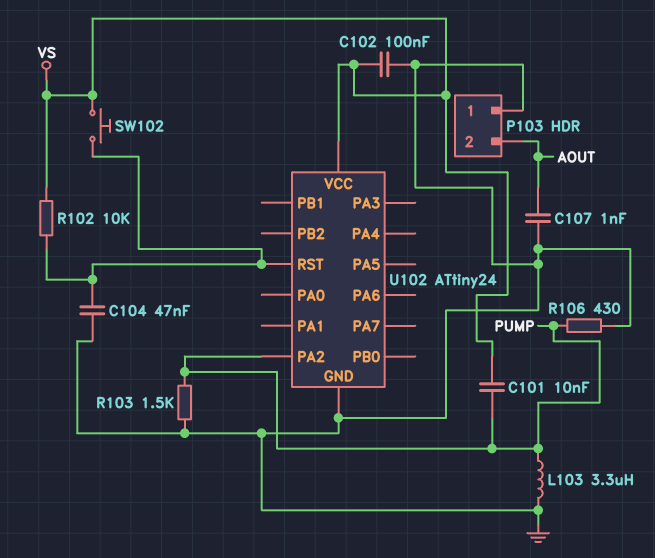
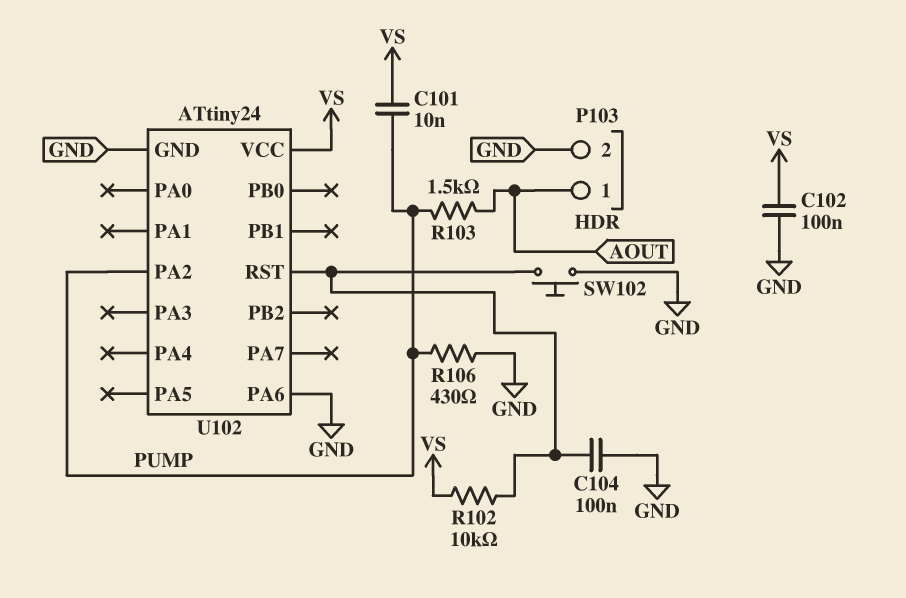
C104: 47nF (GND, U102/RST) -> 100nF (GND, U102/RST)
C107: 1nF (AOUT, GND) -> none
L103: 3.3uH (GND, PUMP) -> none
P103 pin 1: GND -> AOUT
P103 pin 2: AOUT -> GND
R103: 1.5k (GND, PUMP) -> 1.5k (AOUT, PUMP)
SW102: button (U102/RST, VS) -> button (GND, U102/RST)
U102 pin PA6: none -> GND

